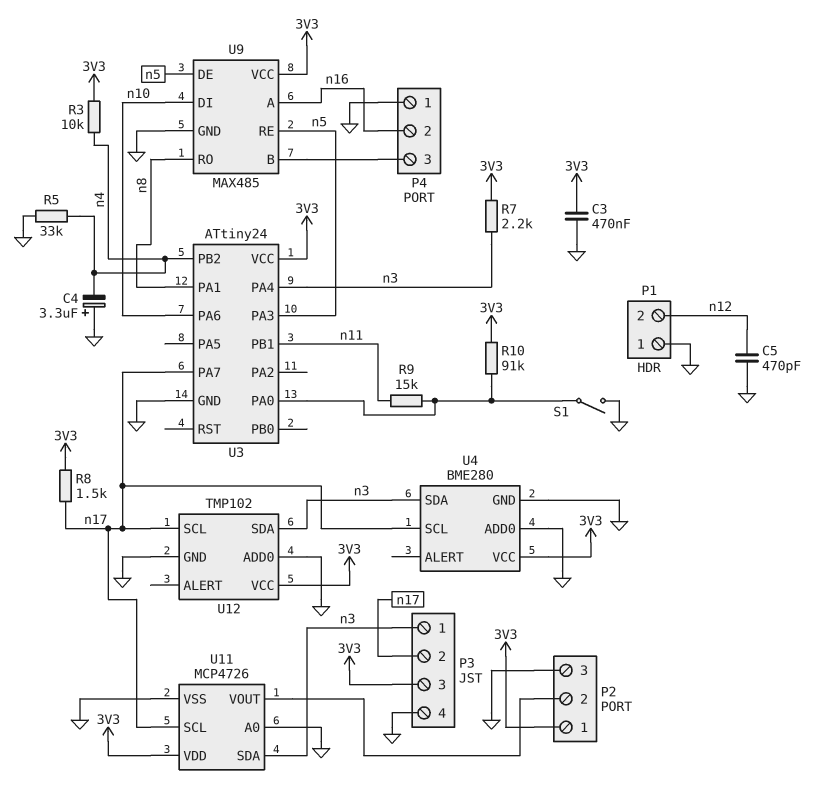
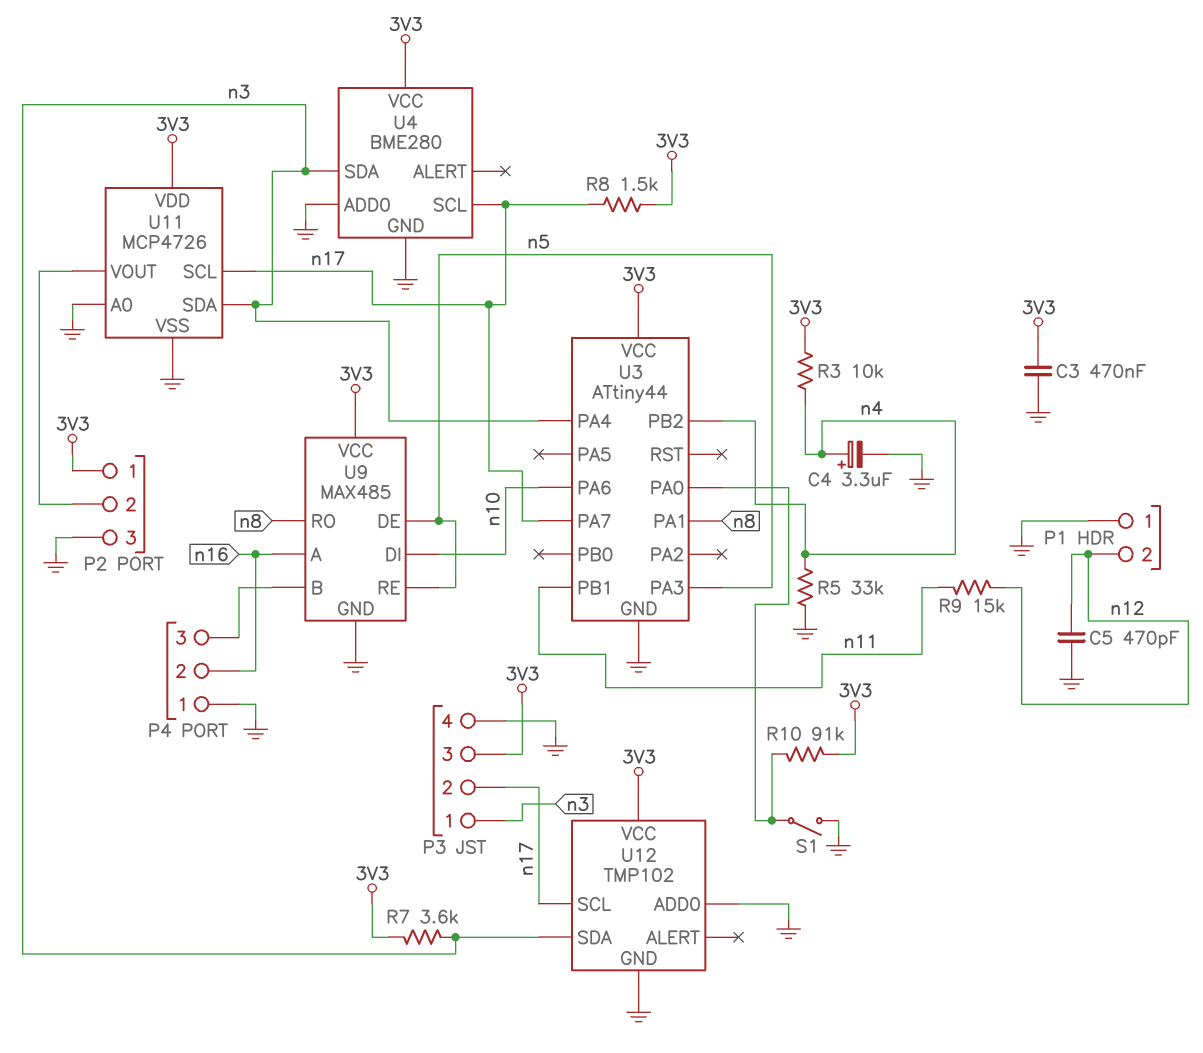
C4: 3.3uF (plus GND, minus n4) -> 3.3uF (plus n4, minus GND)
R7: 2.2k (3V3, n3) -> 3.6k (3V3, n3)
R9: 15k (U3/PA0, n11) -> 15k (n11, n12)
U3: ATtiny24 -> ATtiny44

